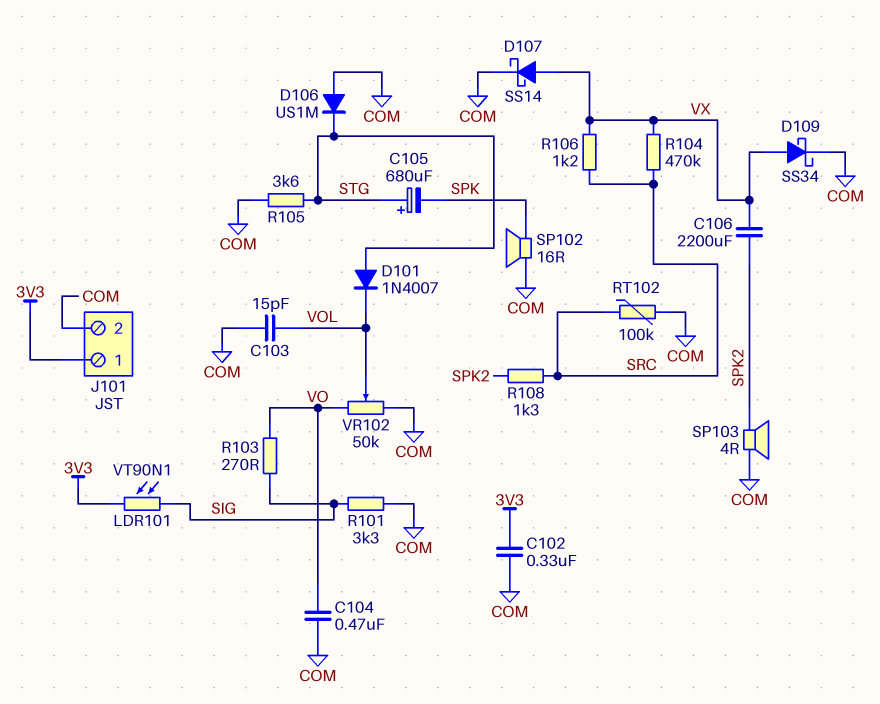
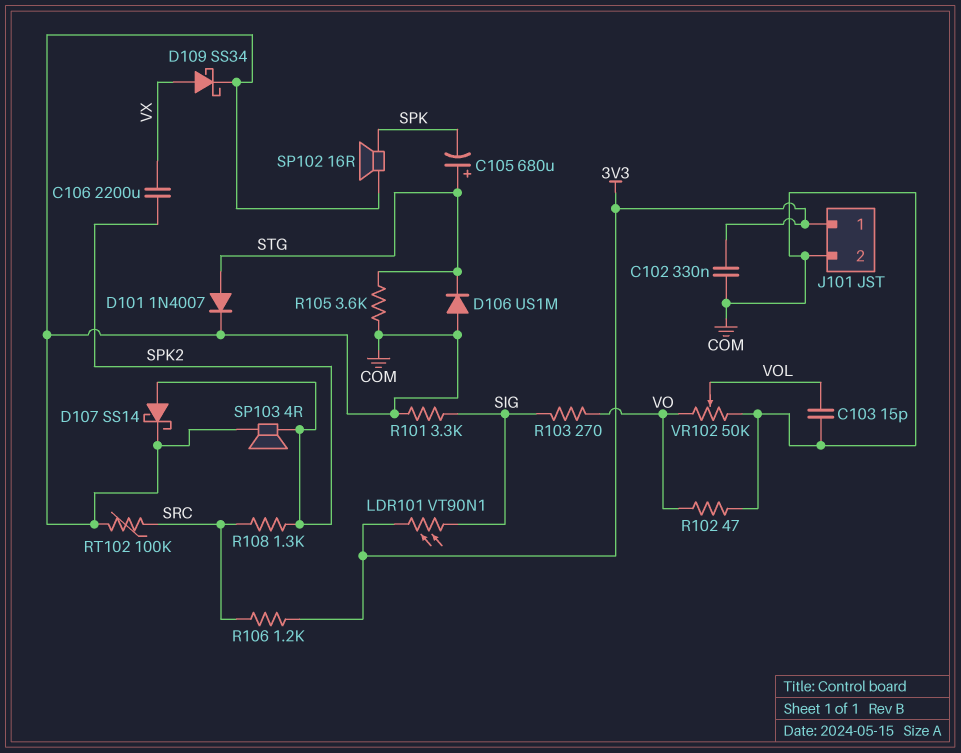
C104: 470nF (COM, VO) -> none
D101: diode 1N4007 (A STG, K VOL) -> diode 1N4007 (A STG, K COM)
D107: schottky SS14 (A VX, K COM) -> schottky SS14 (A SPK2, K COM)
R102: none -> 47 (COM, VO)
R104: 470k (SRC, VX) -> none
R106: 1.2k (SRC, VX) -> 1.2k (3V3, SRC)

